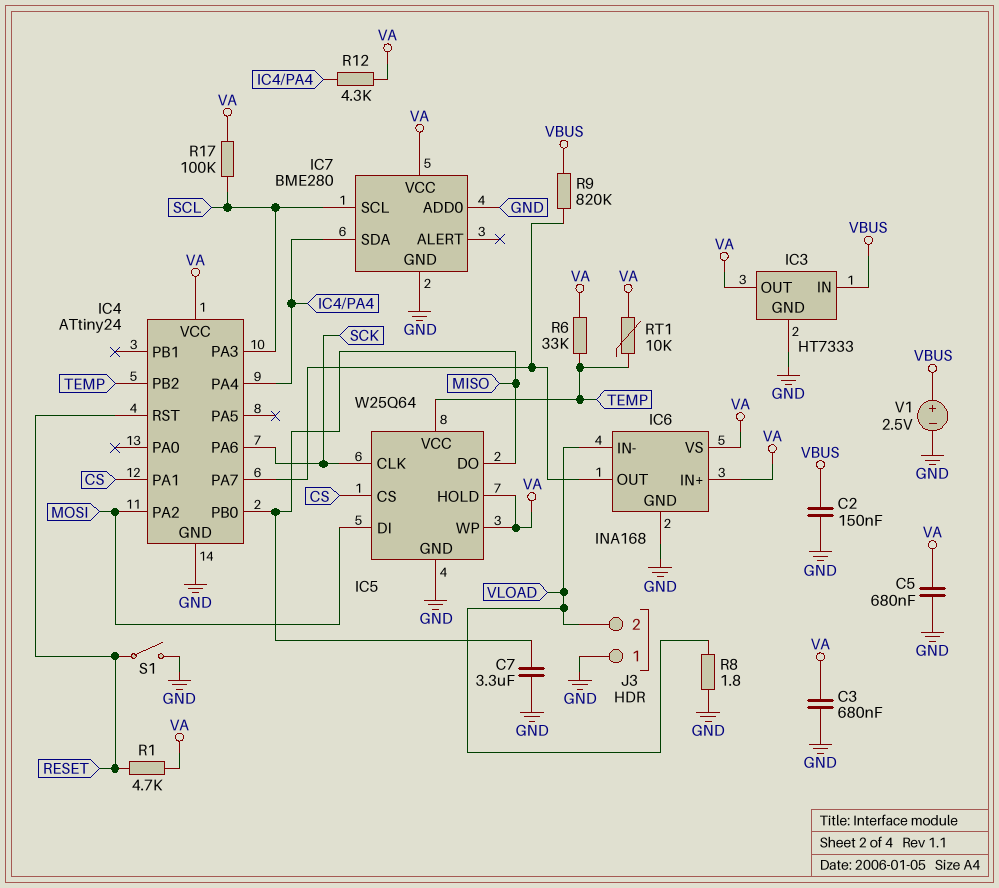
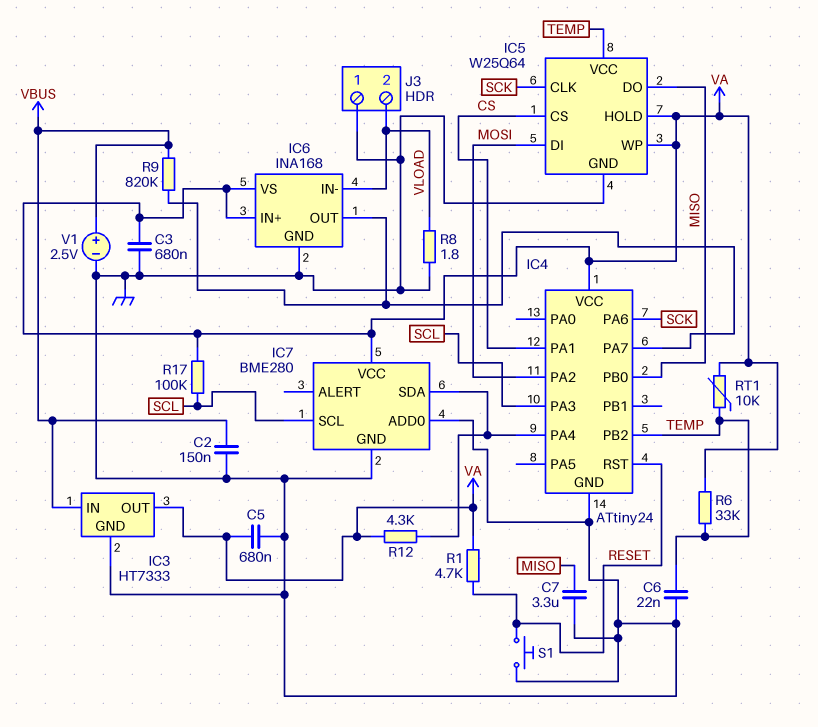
C6: none -> 22nF (GND, TEMP)
S1: switch (GND, RESET) -> button (GND, RESET)

